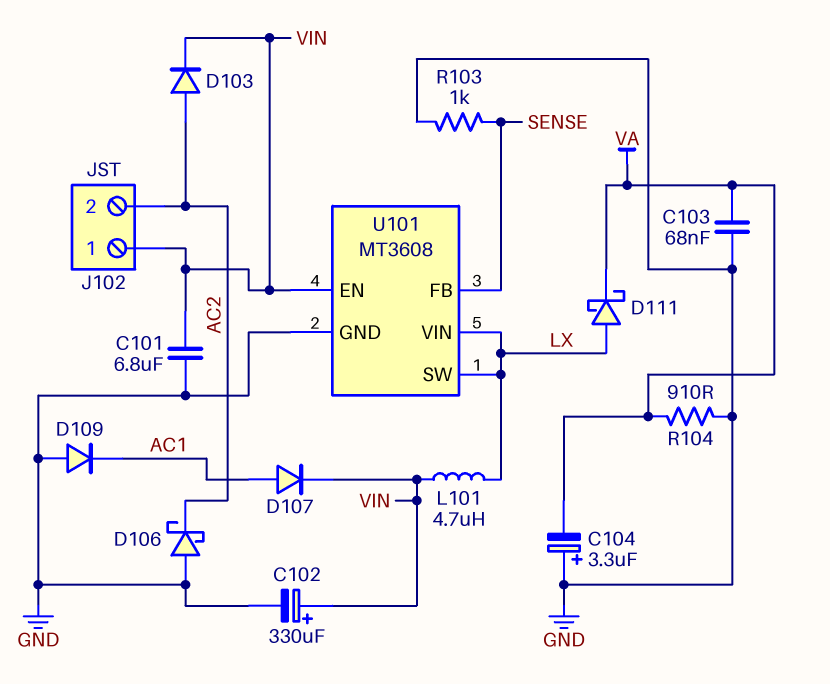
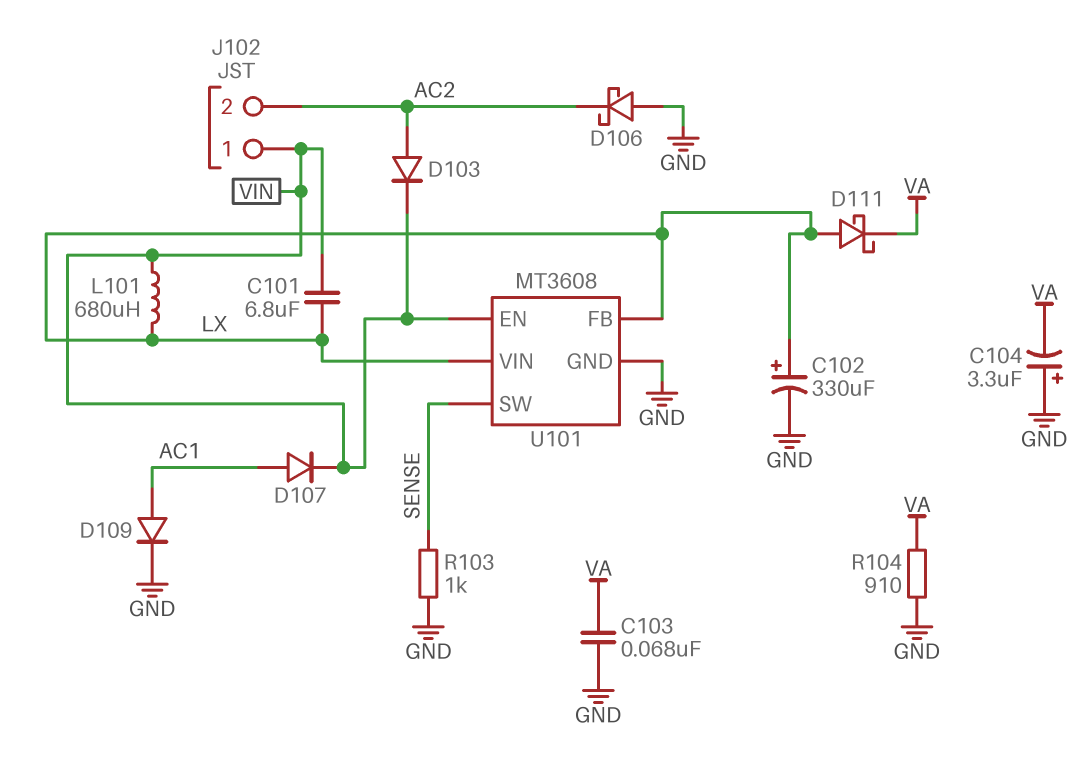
C101: 6.8uF (GND, VIN) -> 6.8uF (LX, VIN)
C102: 330uF (plus VIN, minus GND) -> 330uF (plus LX, minus GND)
D109: diode (A GND, K AC1) -> diode (A AC1, K GND)
L101: 4.7uH (LX, VIN) -> 680uH (LX, VIN)
U101 pin FB: SENSE -> LX
U101 pin SW: LX -> SENSE

